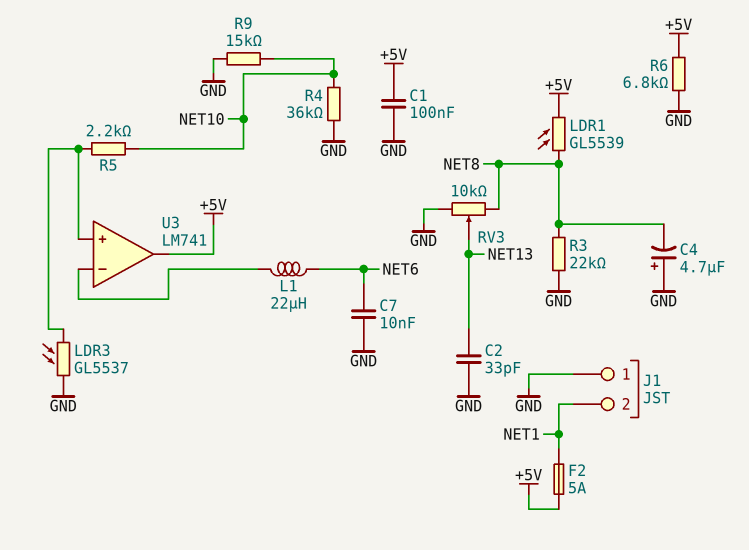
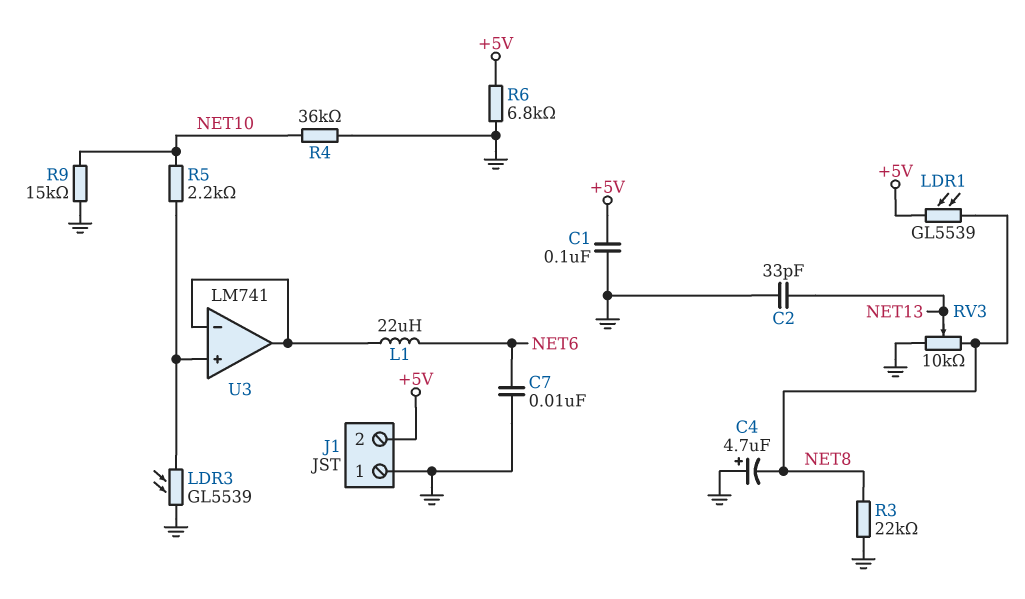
F2: 5A (+5V, NET1) -> none
J1 pin 2: NET1 -> +5V
LDR3: GL5537 (GND, U3/in+) -> GL5539 (GND, U3/in+)
U3 pin out: +5V -> U3/in-

